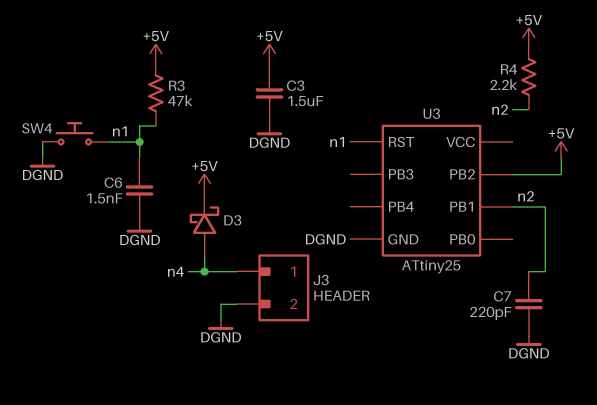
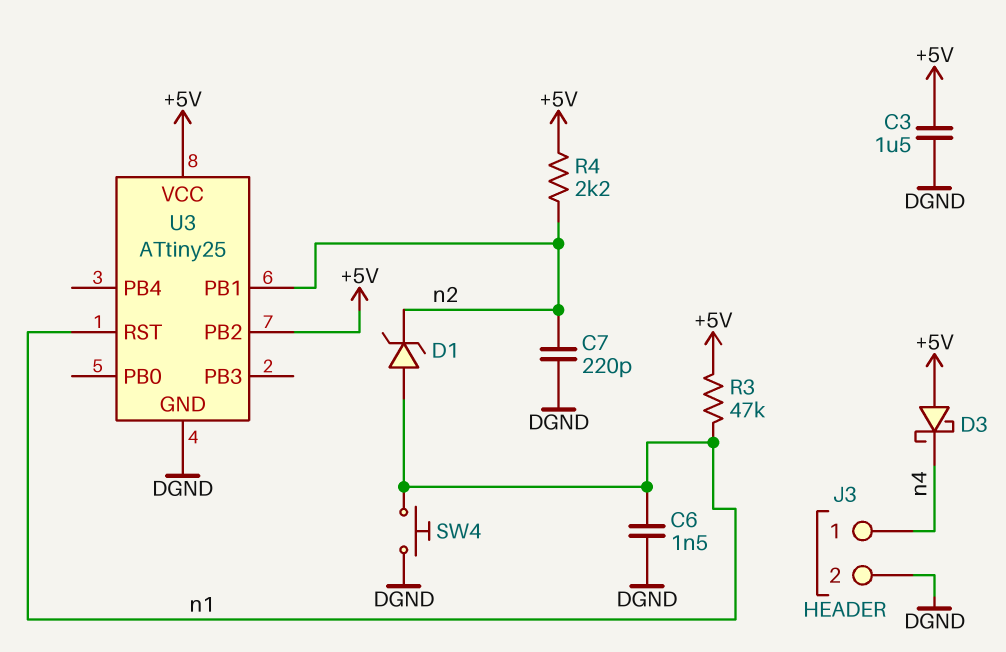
D1: none -> zener (A n1, K n2)
D3: schottky (A n4, K +5V) -> schottky (A +5V, K n4)
U3 pin VCC: none -> +5V

